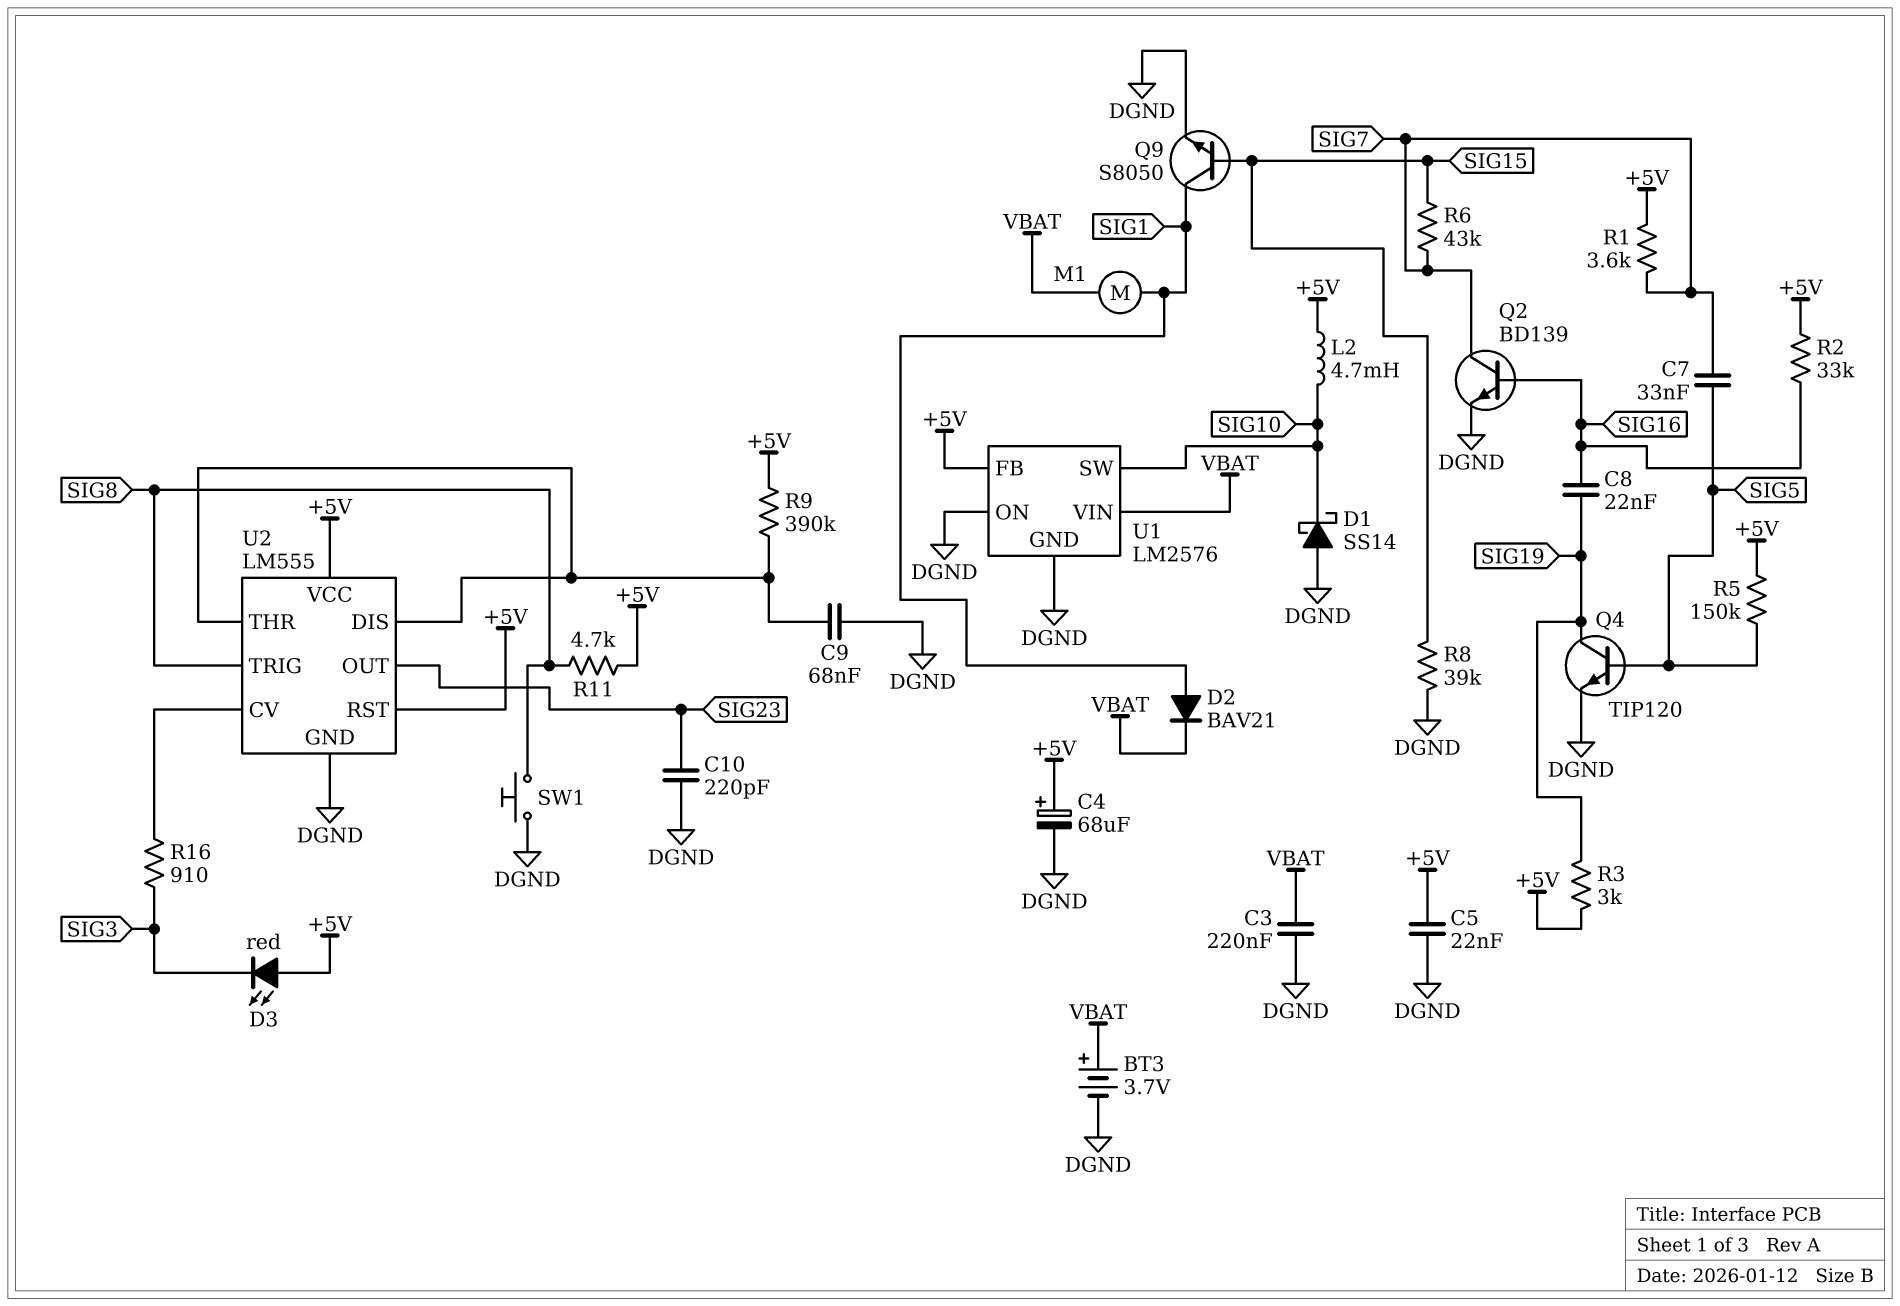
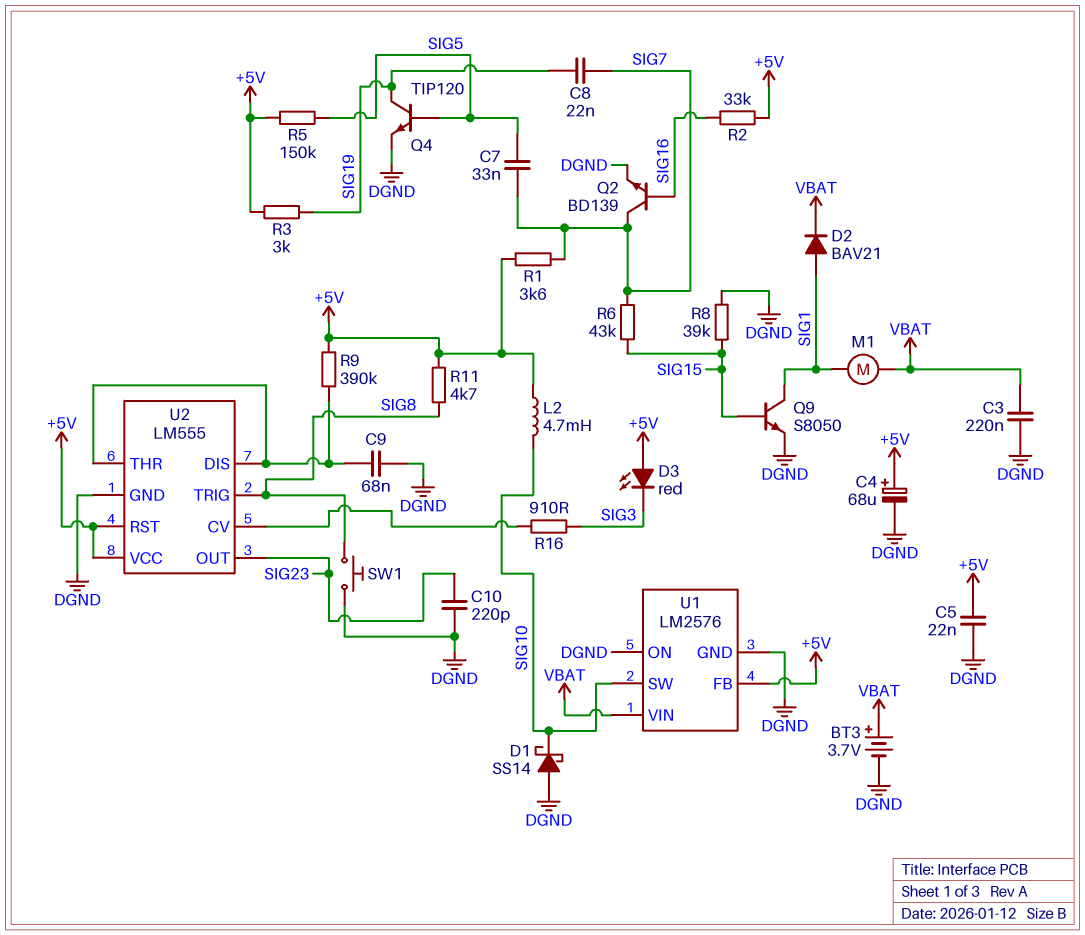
C8: 22nF (SIG16, SIG19) -> 22nF (SIG7, SIG19)

